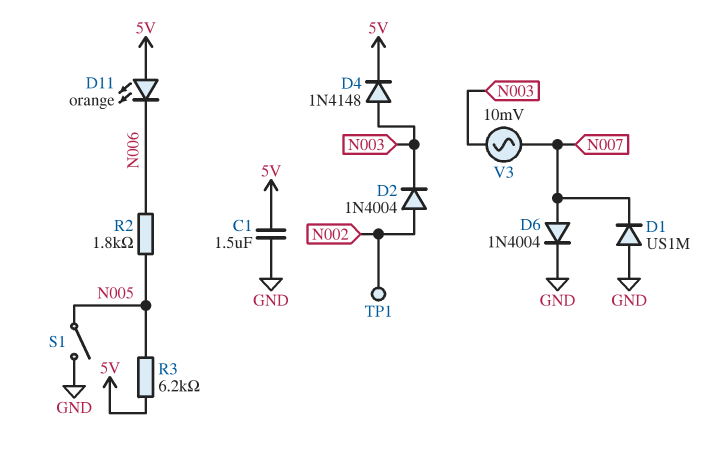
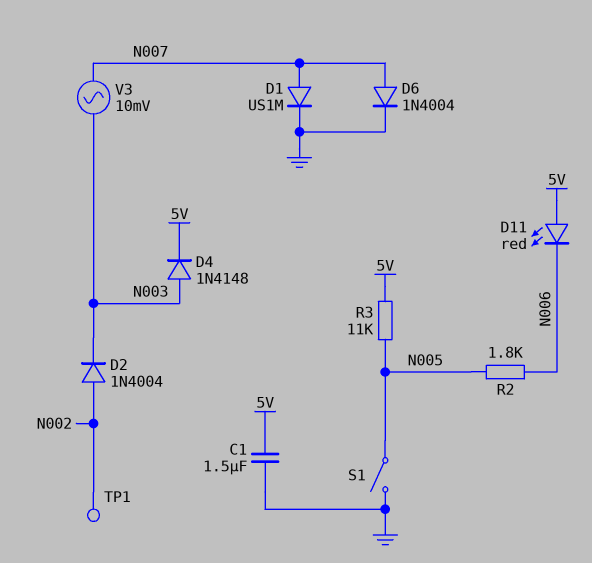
D1: diode US1M (A GND, K N007) -> diode US1M (A N007, K GND)
D11: LED orange (A 5V, K N006) -> LED red (A 5V, K N006)
R3: 6.2k (5V, N005) -> 11k (5V, N005)

